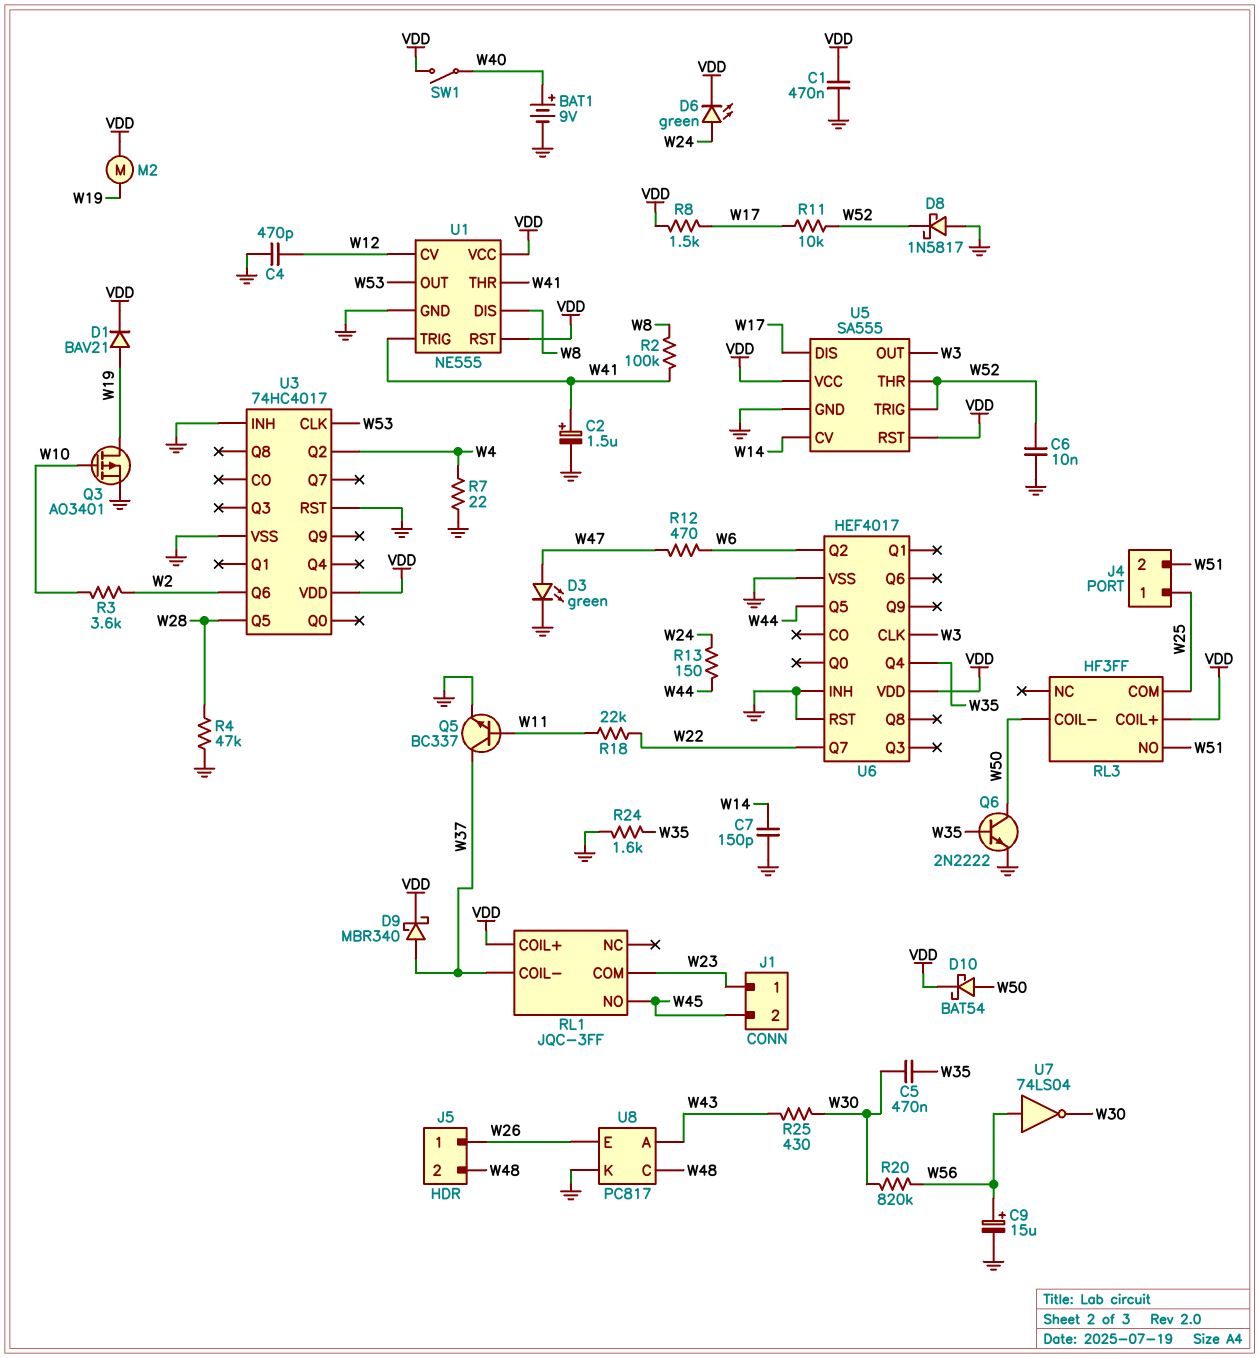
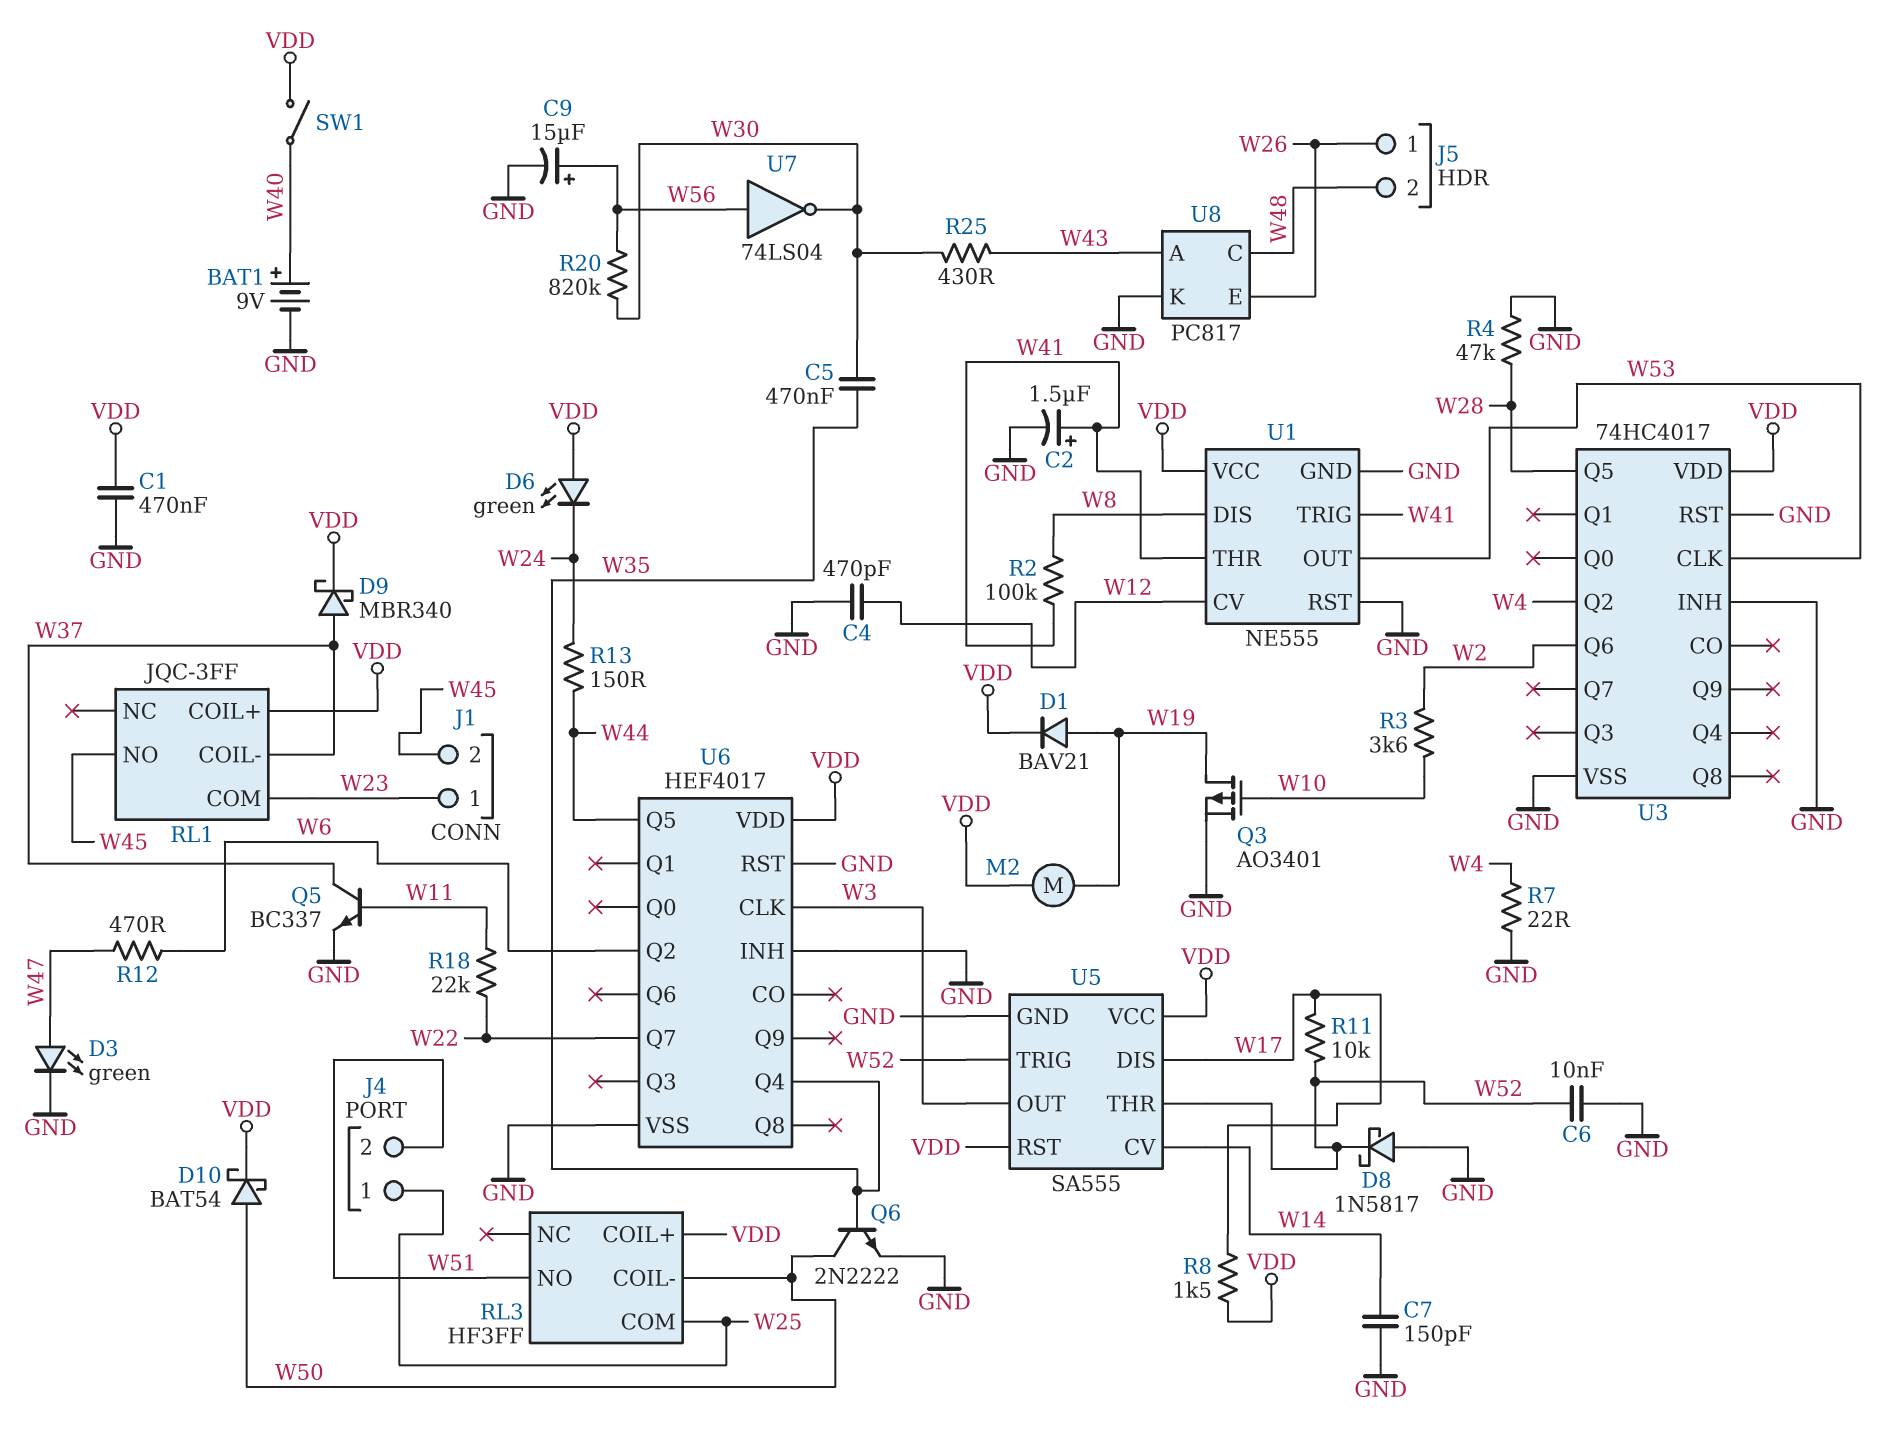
D6: LED green (A W24, K VDD) -> LED green (A VDD, K W24)
R24: 1.6k (GND, W35) -> none
U1 pin RST: VDD -> GND

